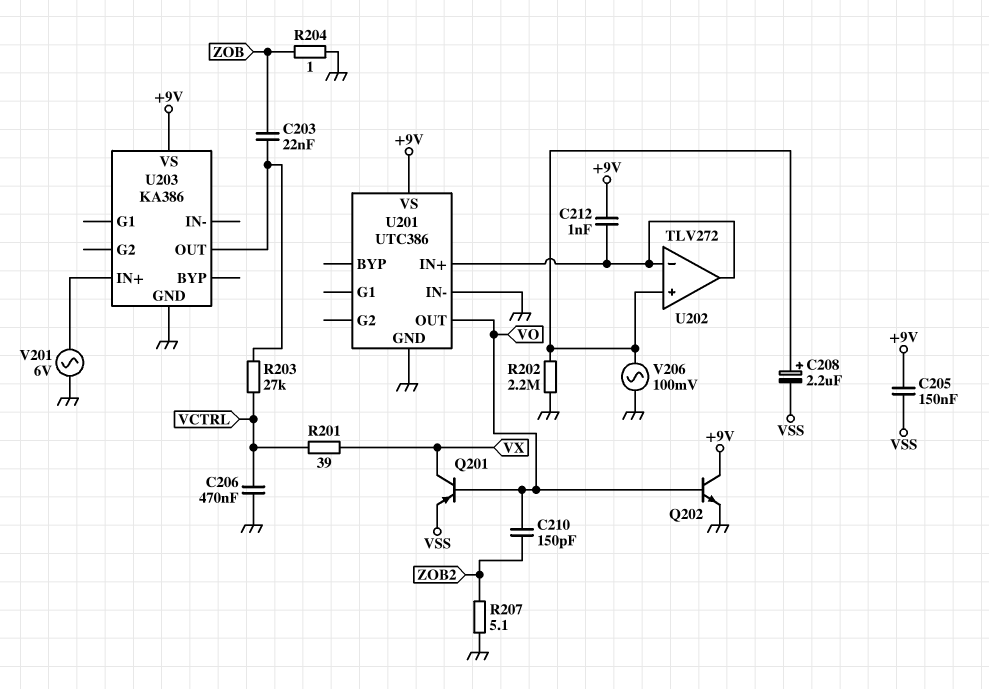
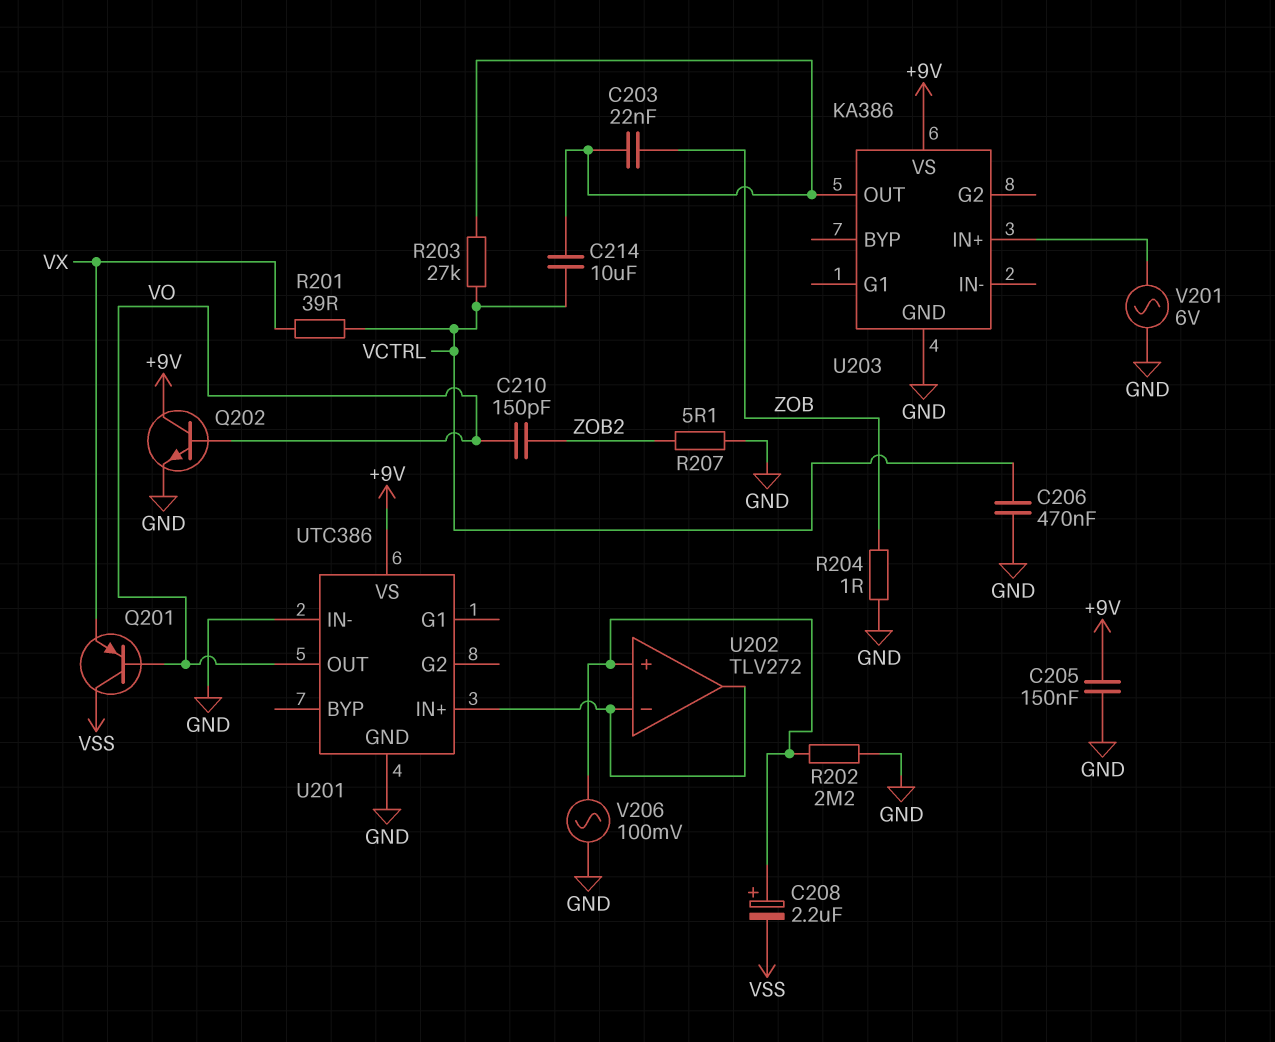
C205: 150nF (+9V, VSS) -> 150nF (+9V, GND)
C212: 1nF (+9V, U201/IN+) -> none
C214: none -> 10uF (U203/OUT, VCTRL)
Q201: PNP (B VO, C VX, E VSS) -> PNP (B VO, C VSS, E VX)

